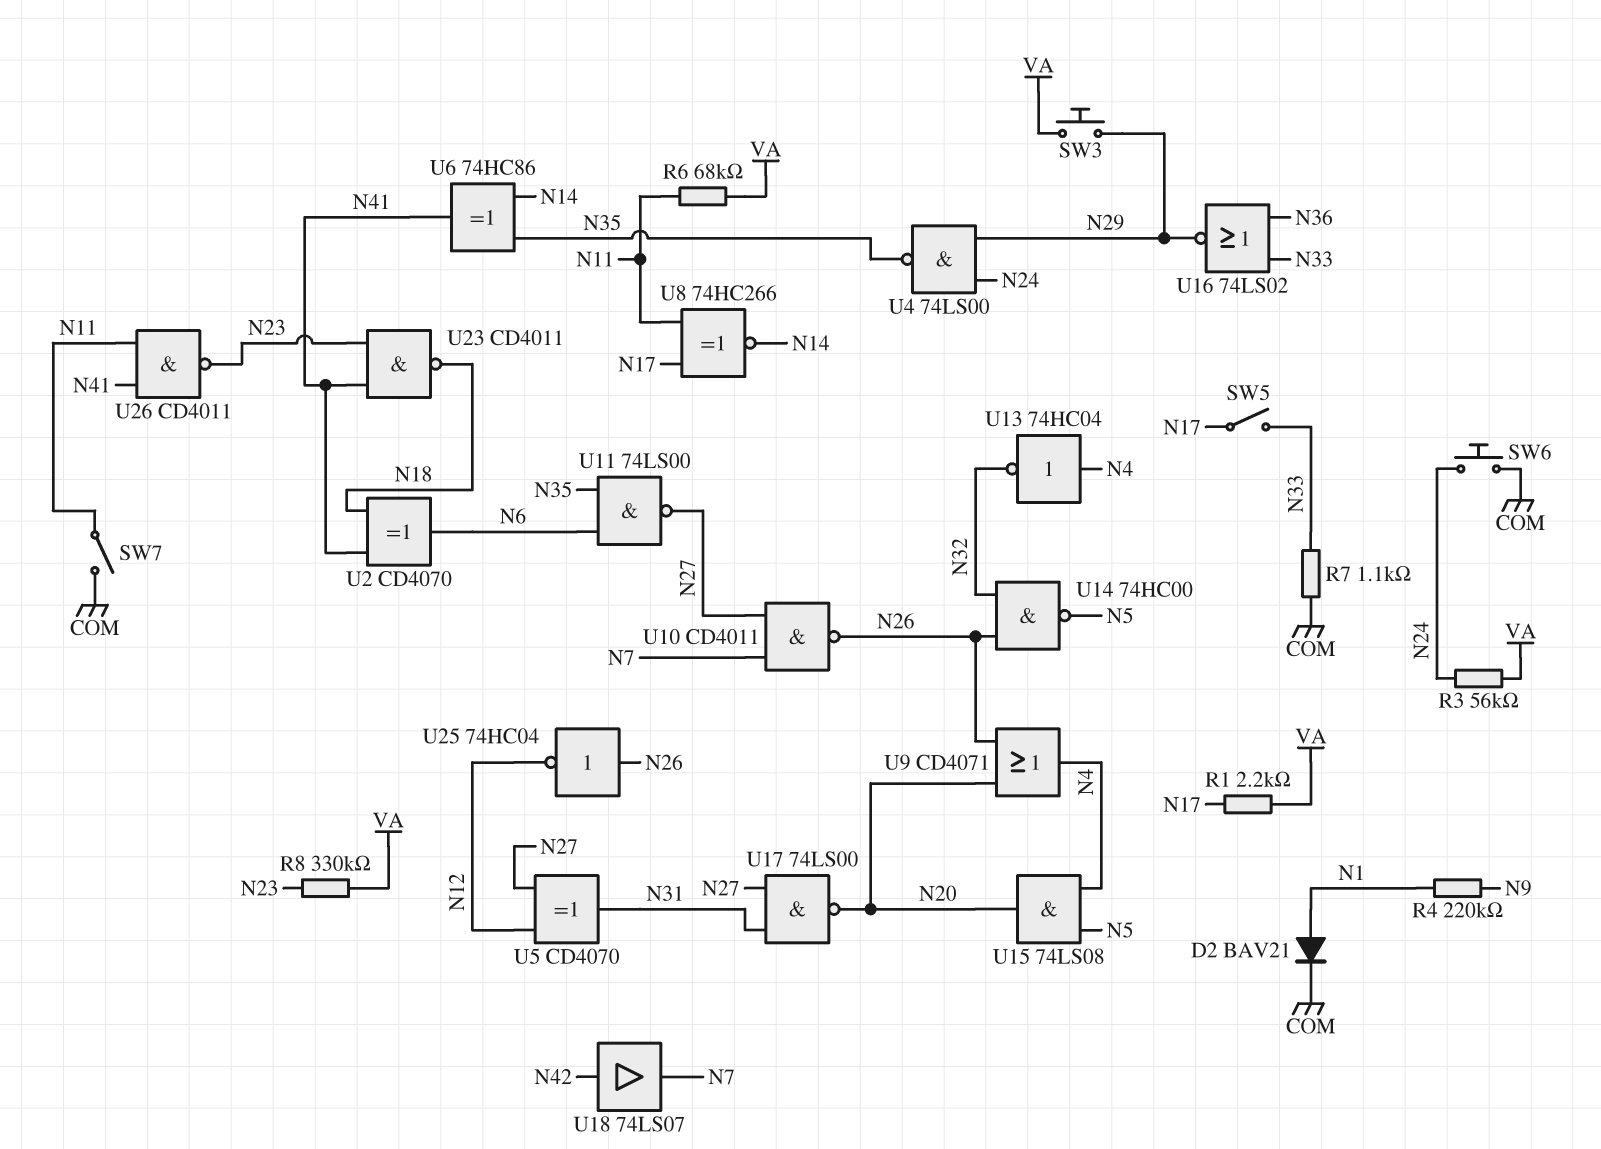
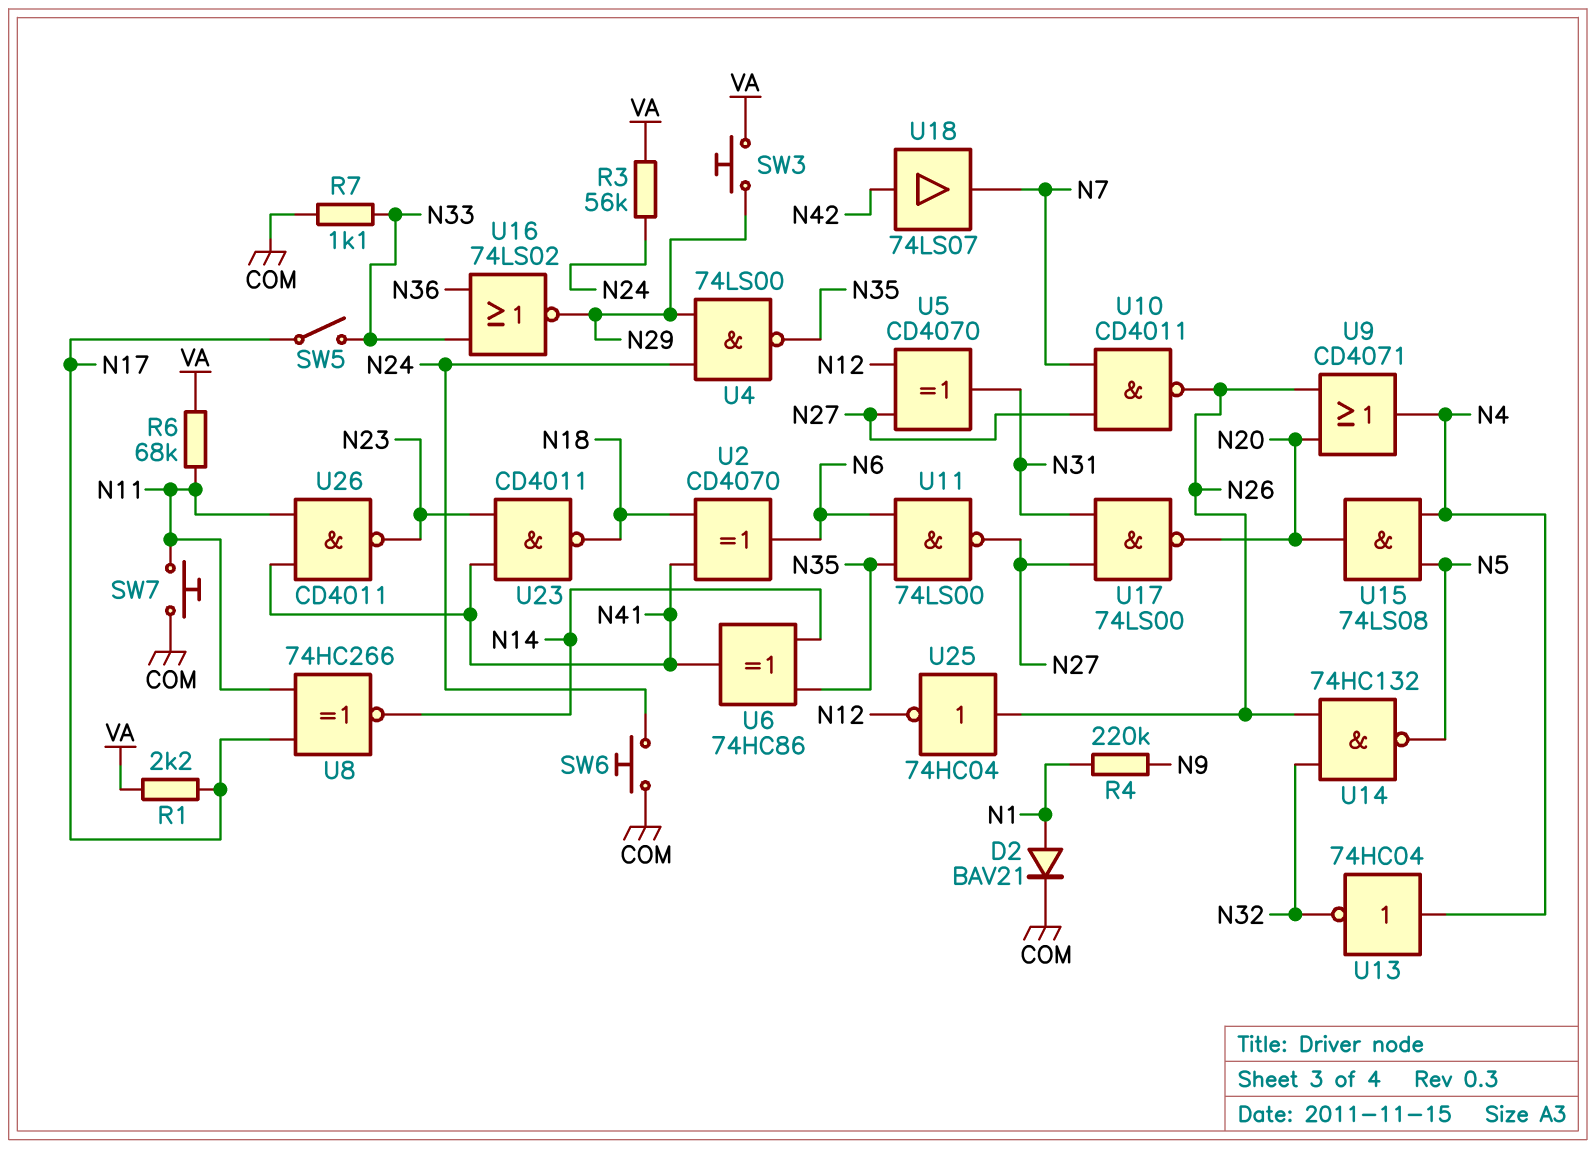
R8: 330k (N23, VA) -> none
SW7: switch (COM, N11) -> button (COM, N11)
U14: NAND 74HC00 (in N26, in N32, out N5) -> NAND 74HC132 (in N26, in N32, out N5)

